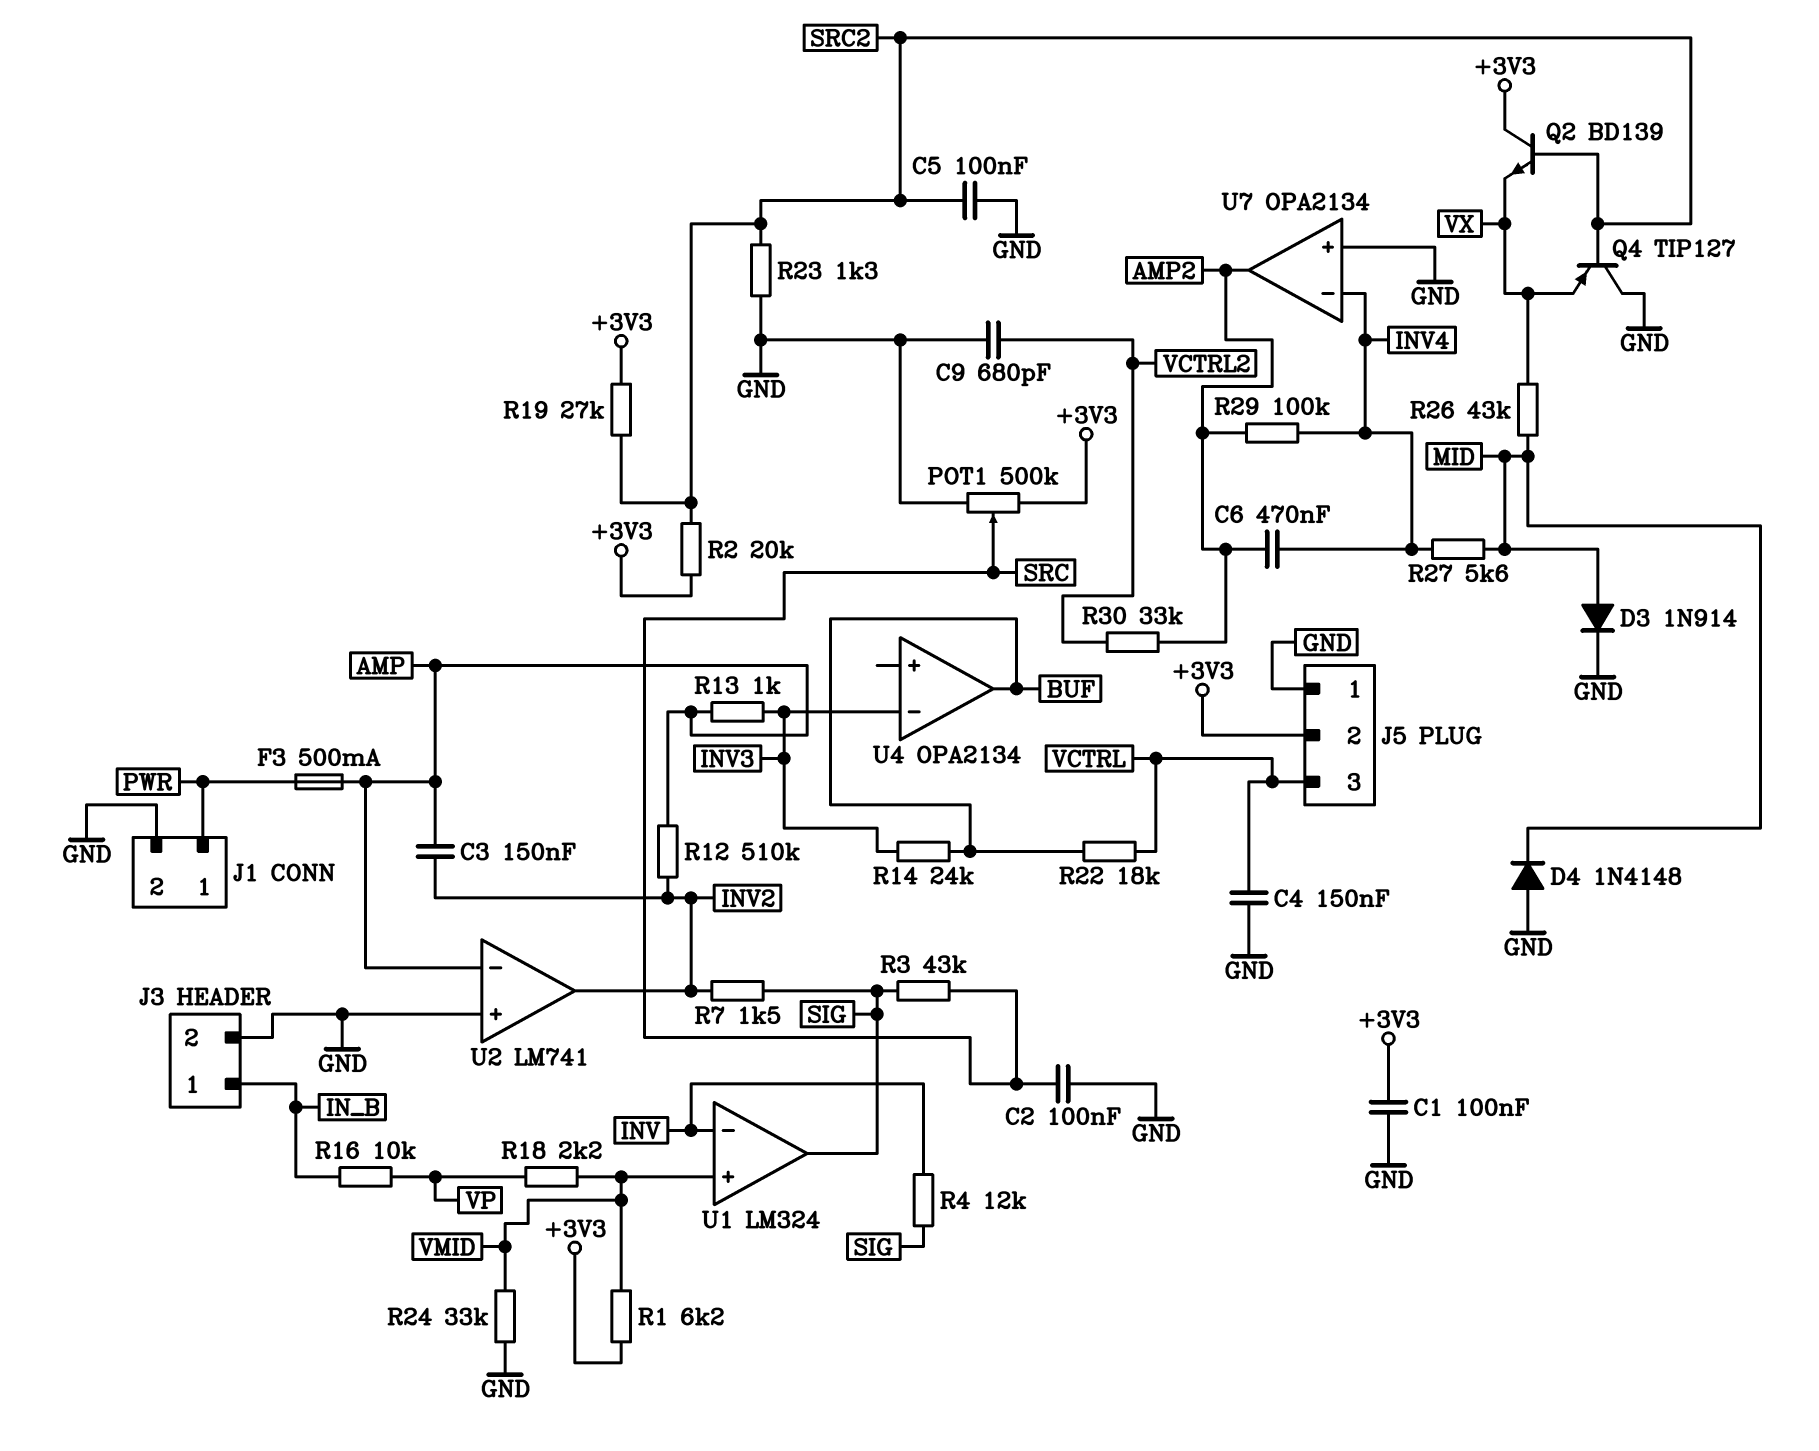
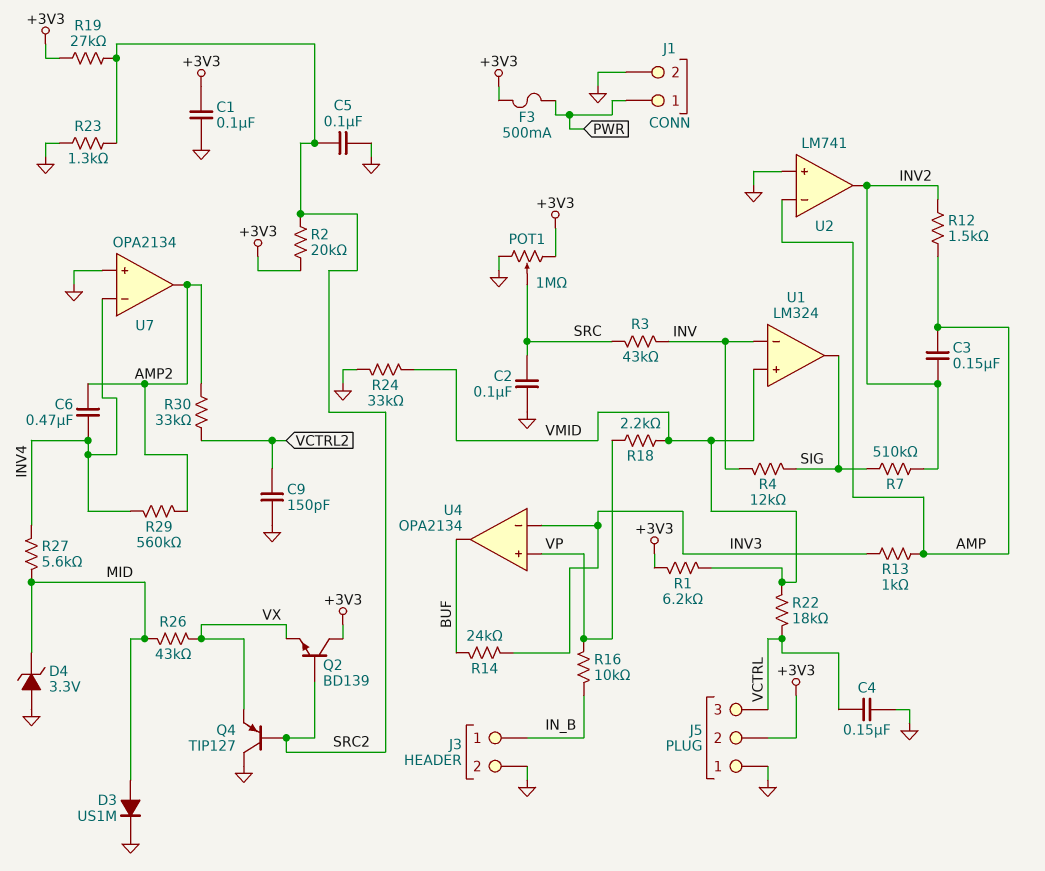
C9: 680pF (GND, VCTRL2) -> 150pF (GND, VCTRL2)
D3: diode 1N914 (A MID, K GND) -> diode US1M (A MID, K GND)
D4: diode 1N4148 (A GND, K MID) -> zener 3.3V (A GND, K MID)
F3: 500mA (AMP, PWR) -> 500mA (+3V3, PWR)
POT1: 500k (+3V3, GND, wiper SRC) -> 1M (+3V3, GND, wiper SRC)
R3: 43k (SIG, SRC) -> 43k (INV, SRC)
R7: 1.5k (INV2, SIG) -> 510k (INV2, SIG)
R12: 510k (AMP, INV2) -> 1.5k (AMP, INV2)
R22: 18k (BUF, VCTRL) -> 18k (VCTRL, VMID)
R29: 100k (AMP2, INV4) -> 560k (AMP2, INV4)
U4 pin in+: none -> VP

